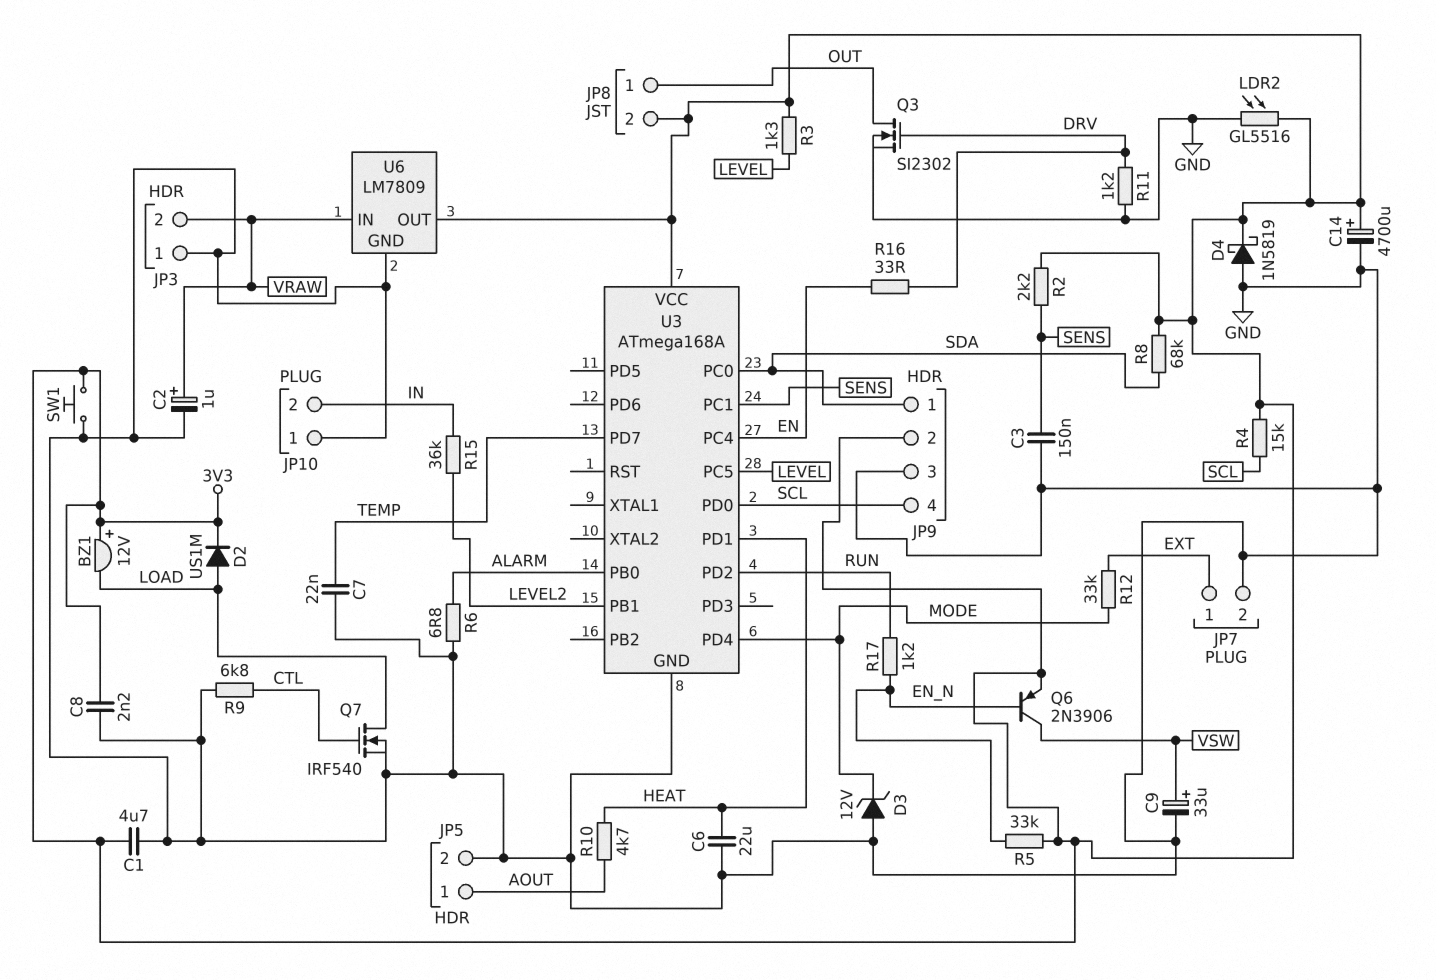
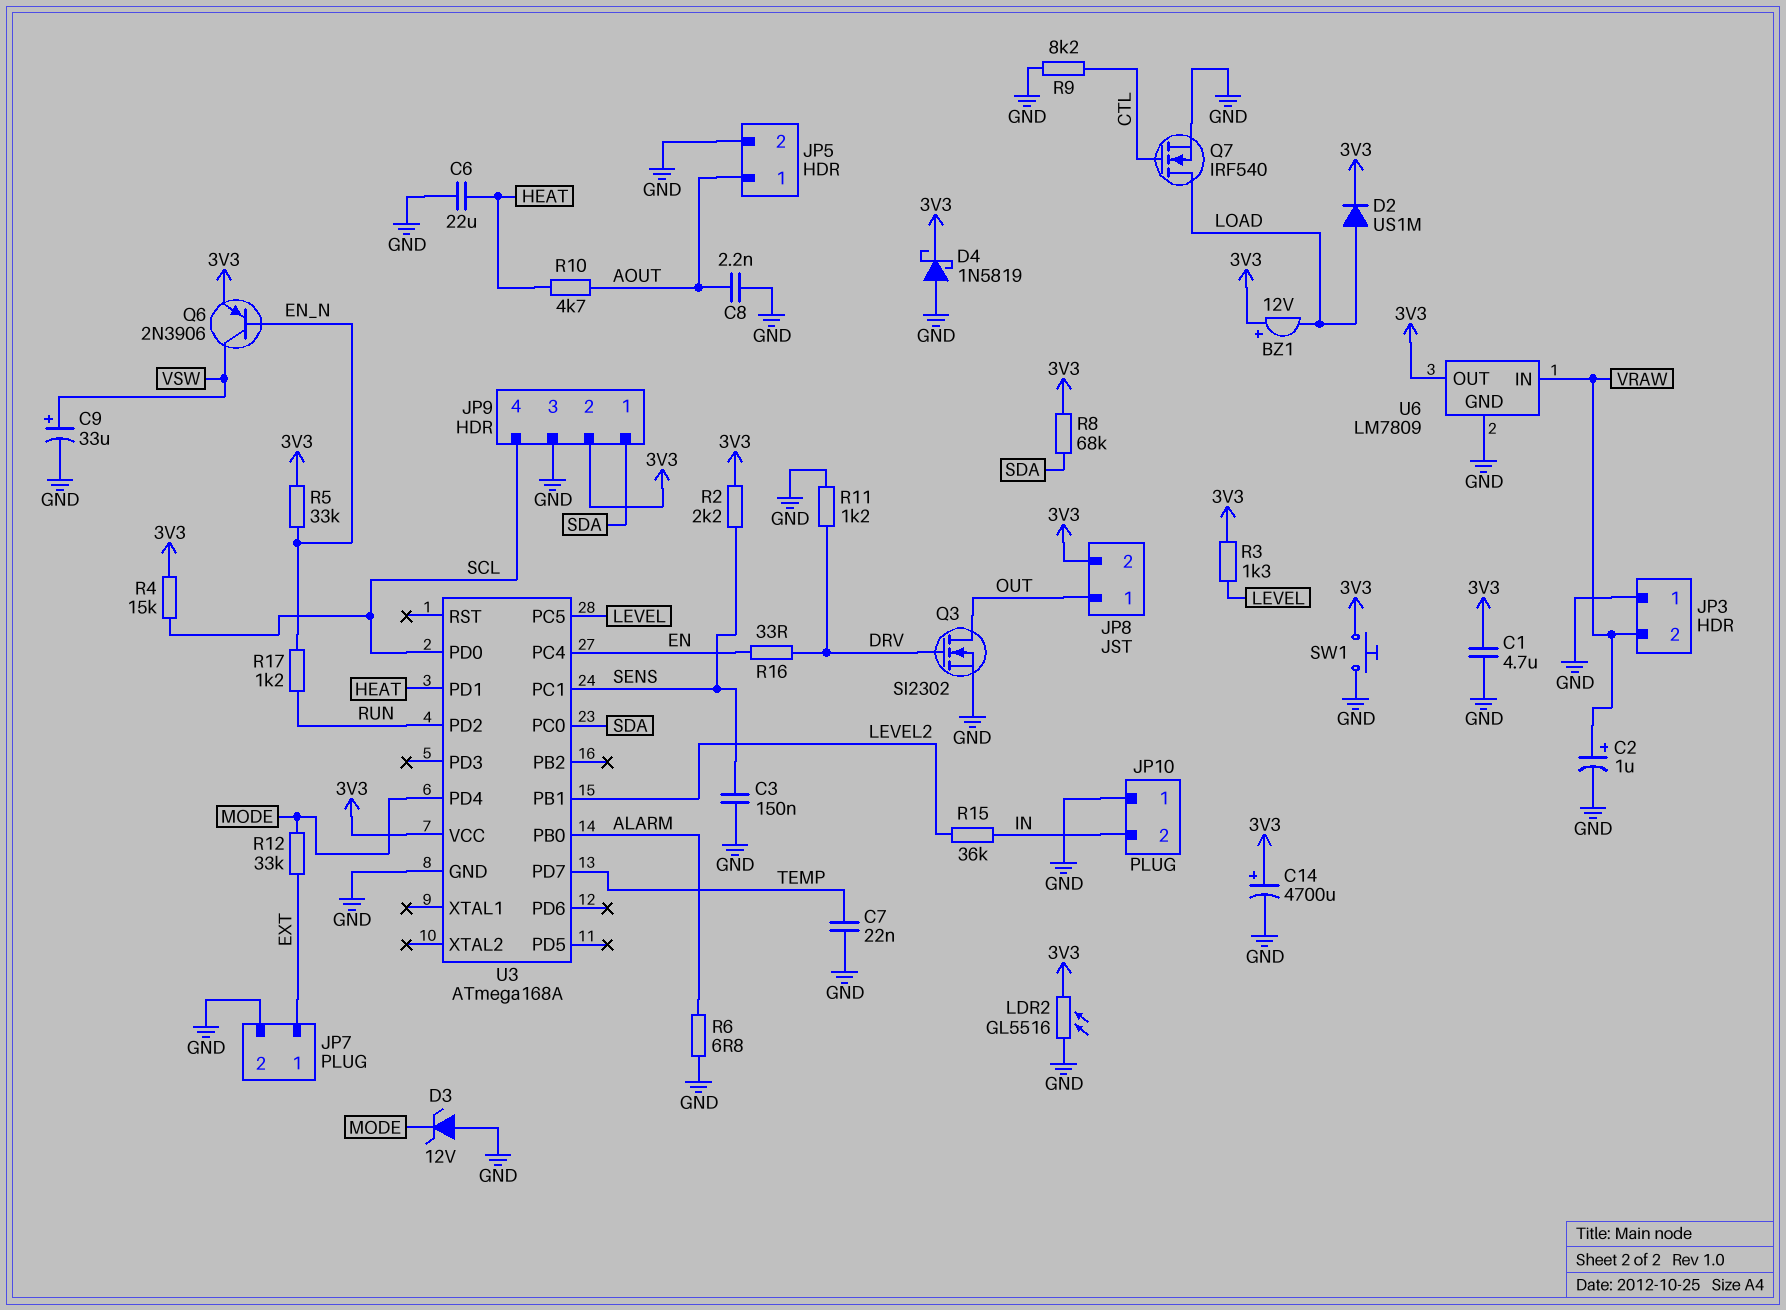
C8: 2.2nF (3V3, GND) -> 2.2nF (AOUT, GND)
R9: 6.8k (CTL, GND) -> 8.2k (CTL, GND)

